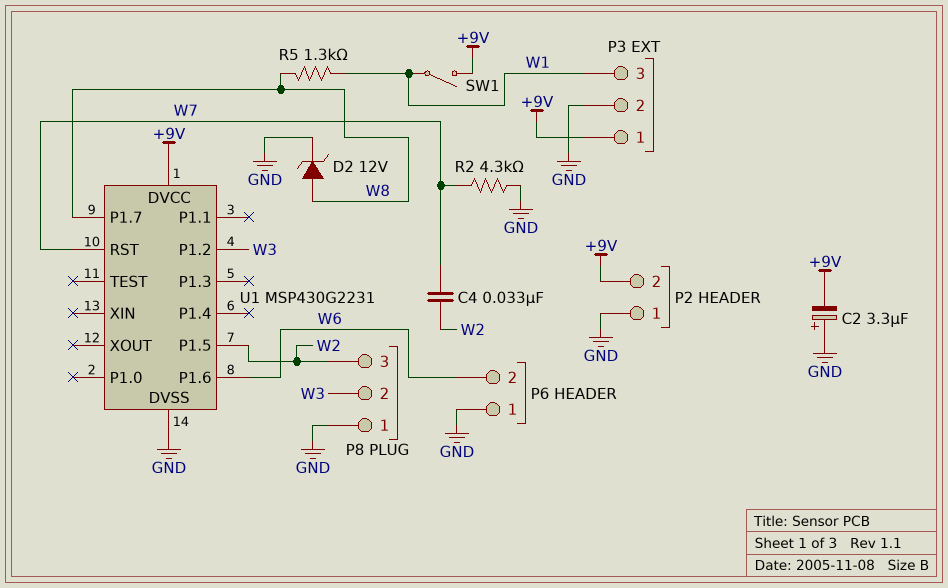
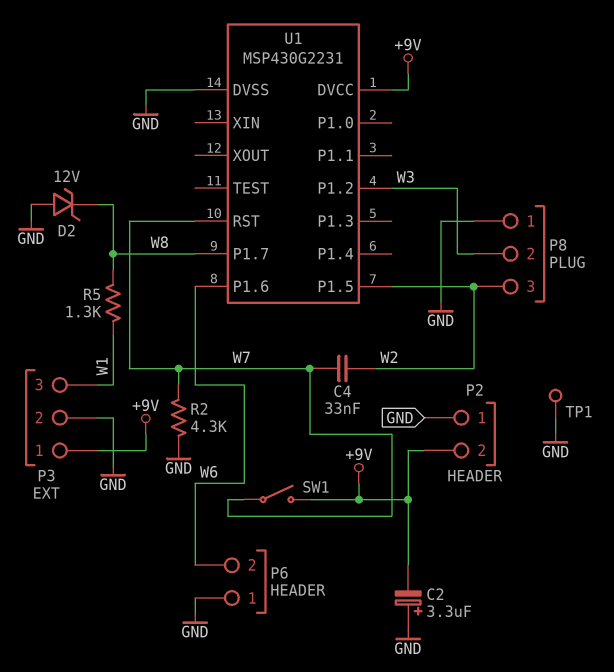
D2: zener 12V (A W8, K GND) -> zener 12V (A GND, K W8)
SW1: switch (+9V, W1) -> switch (+9V, W7)
TP1: none -> test point (GND)

